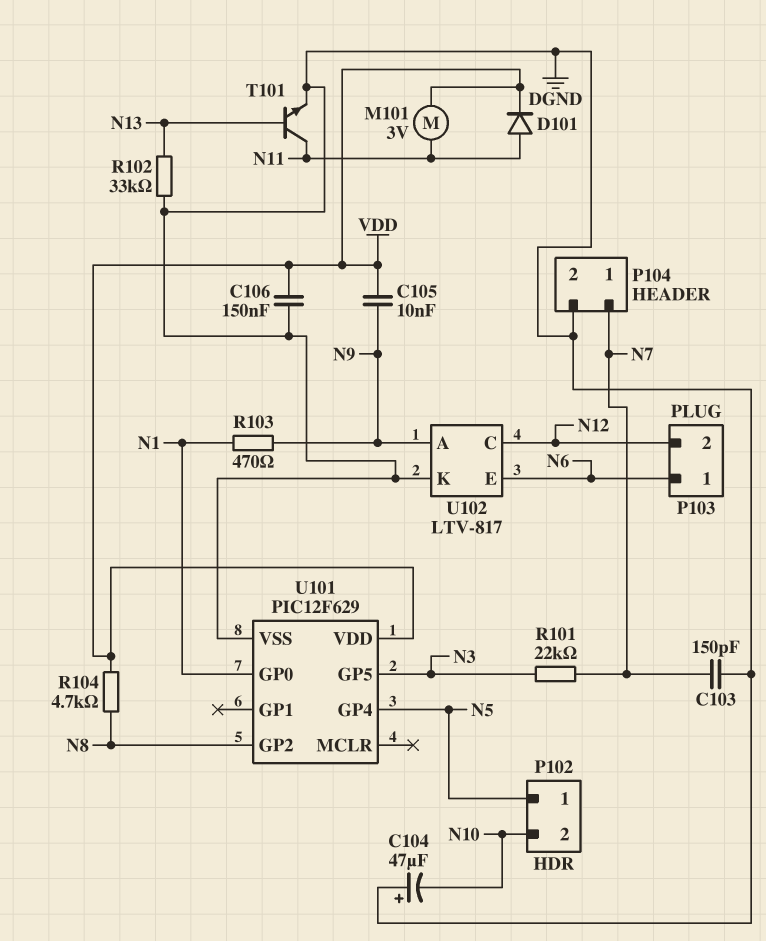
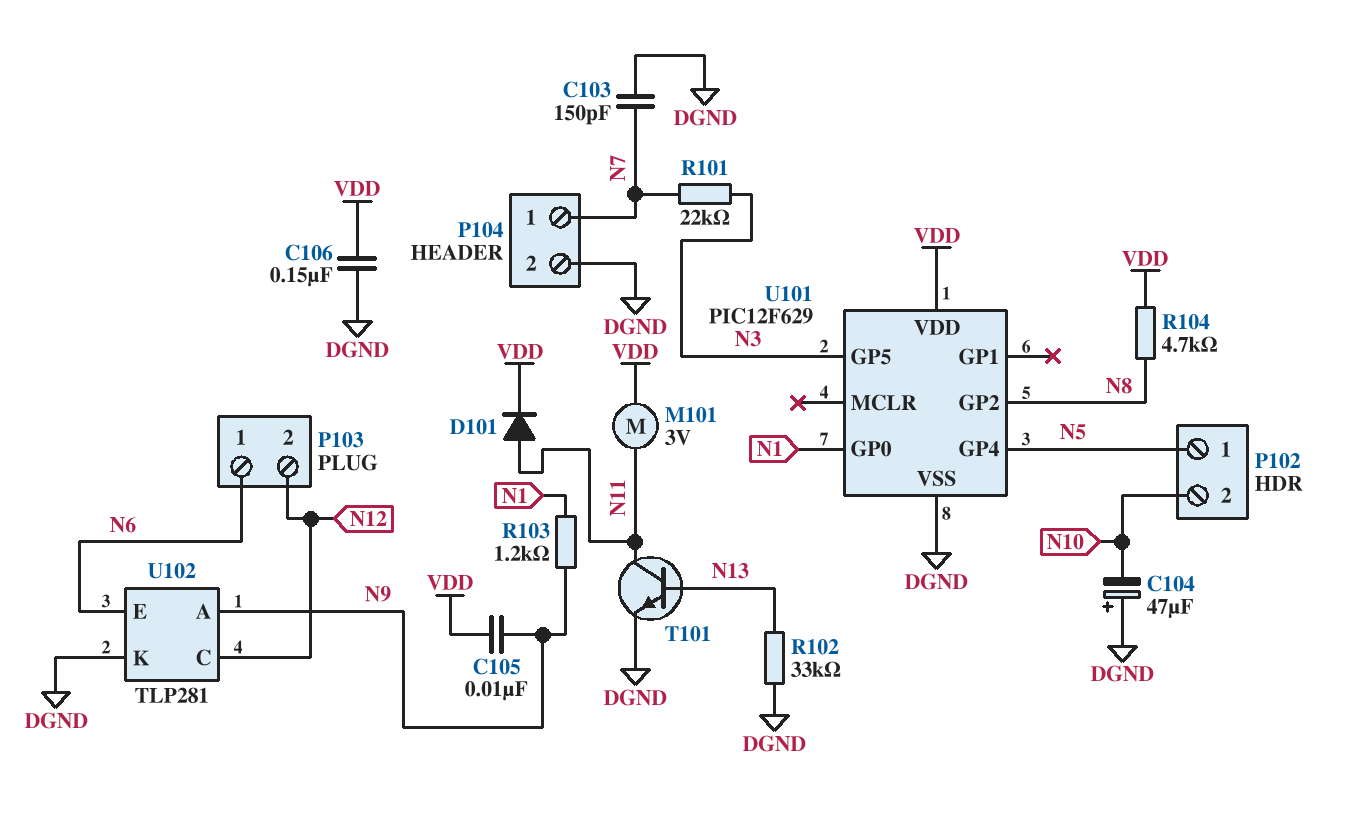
R103: 470 (N1, N9) -> 1.2k (N1, N9)
U102: LTV-817 -> TLP281

